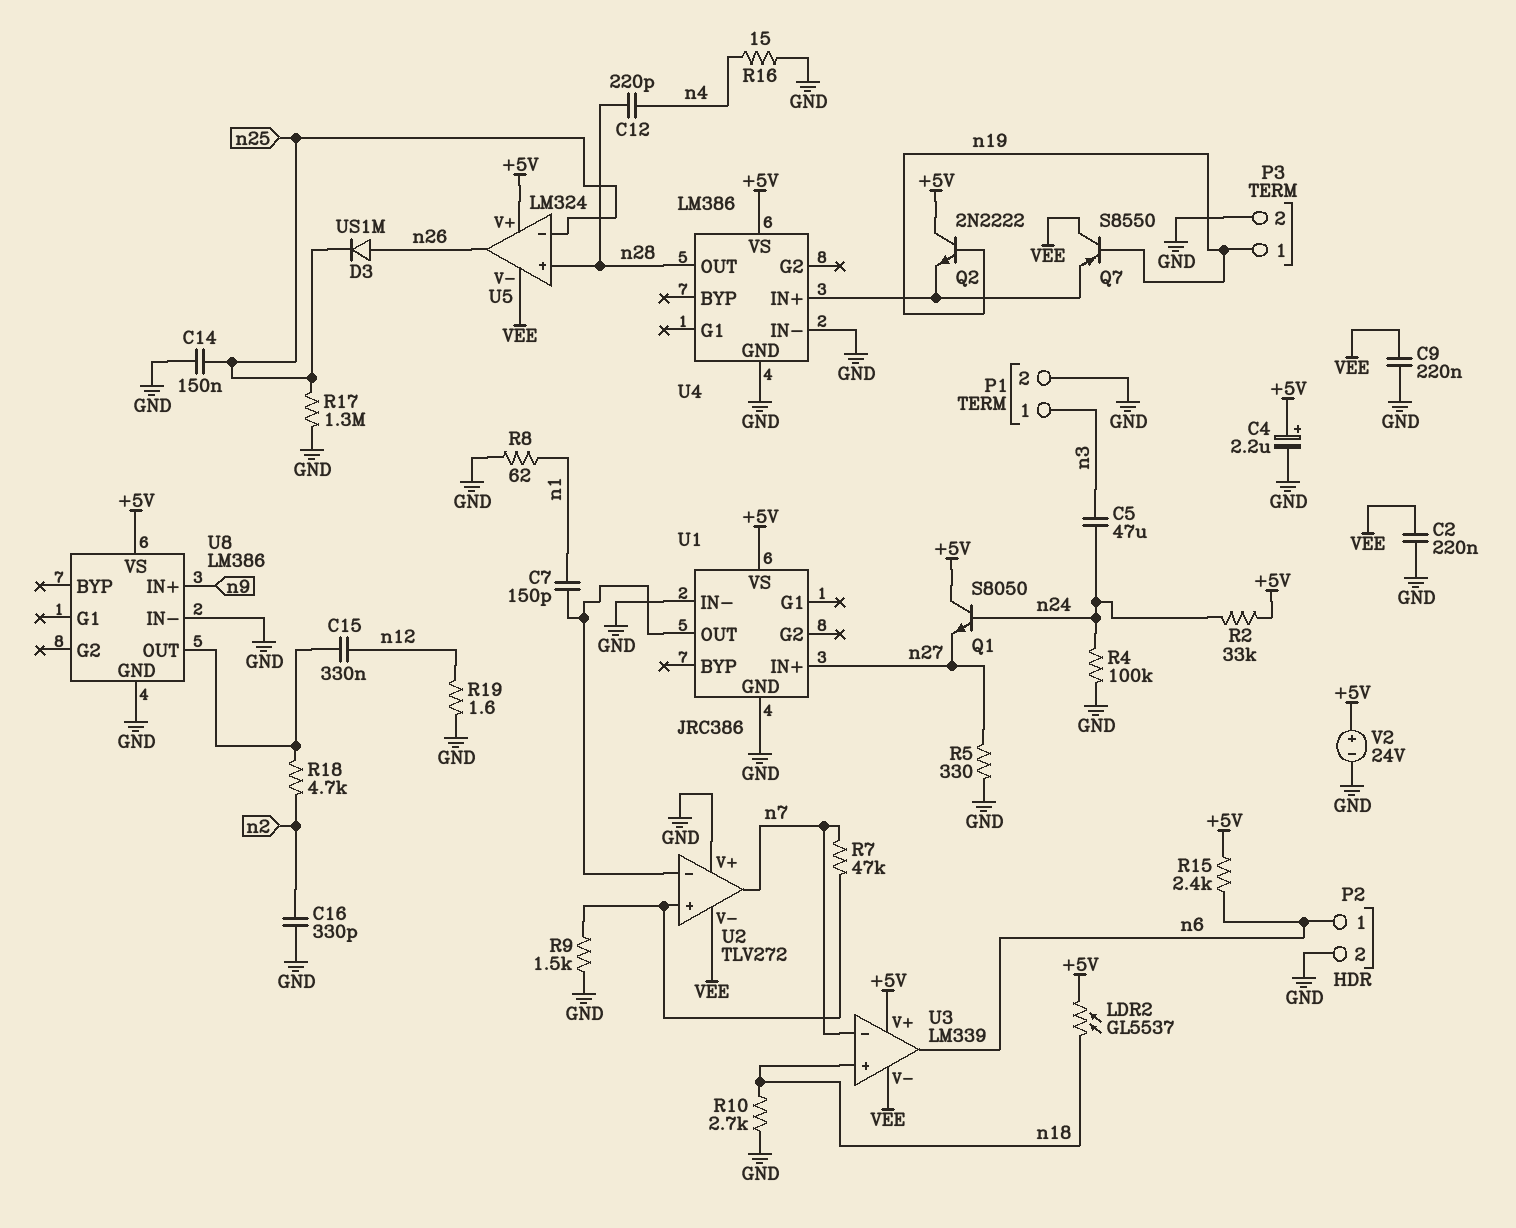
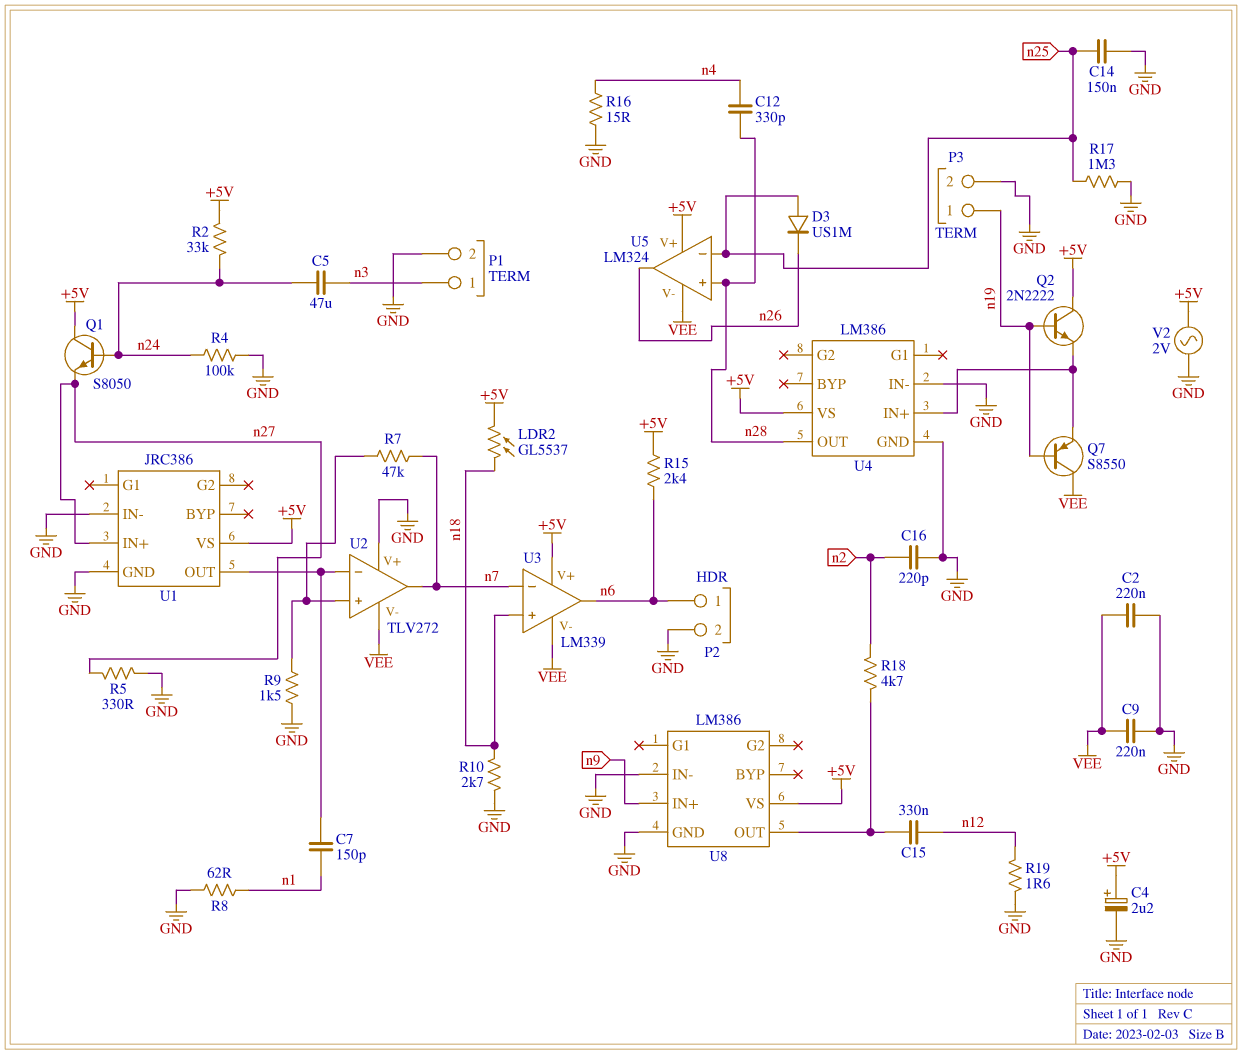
C12: 220pF (n4, n28) -> 330pF (n4, n28)
C16: 330pF (GND, n2) -> 220pF (GND, n2)
D3: diode US1M (A n26, K n25) -> diode US1M (A n25, K n26)
V2: 24V (plus +5V, minus GND) -> AC 2V (+5V, GND)

